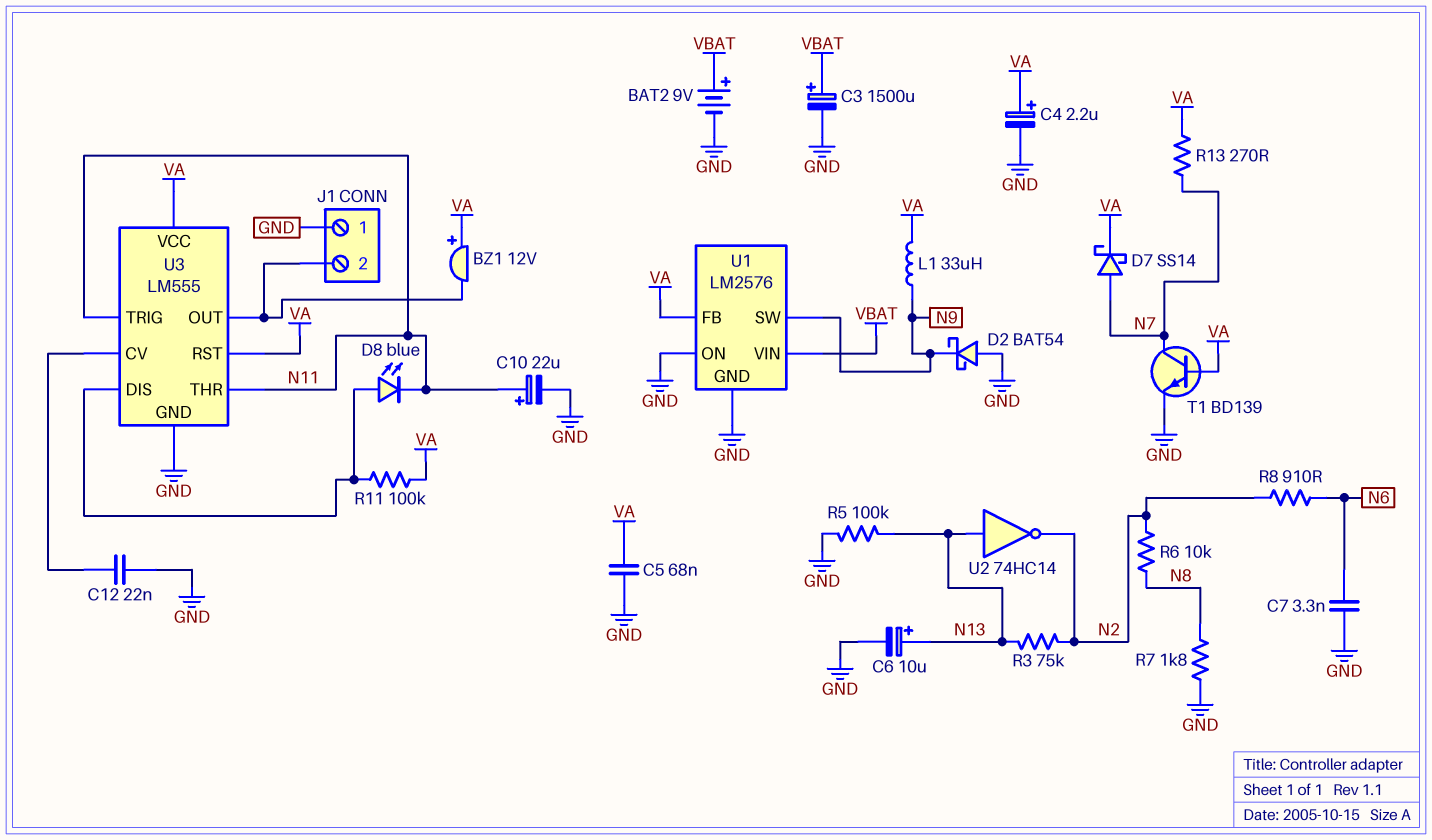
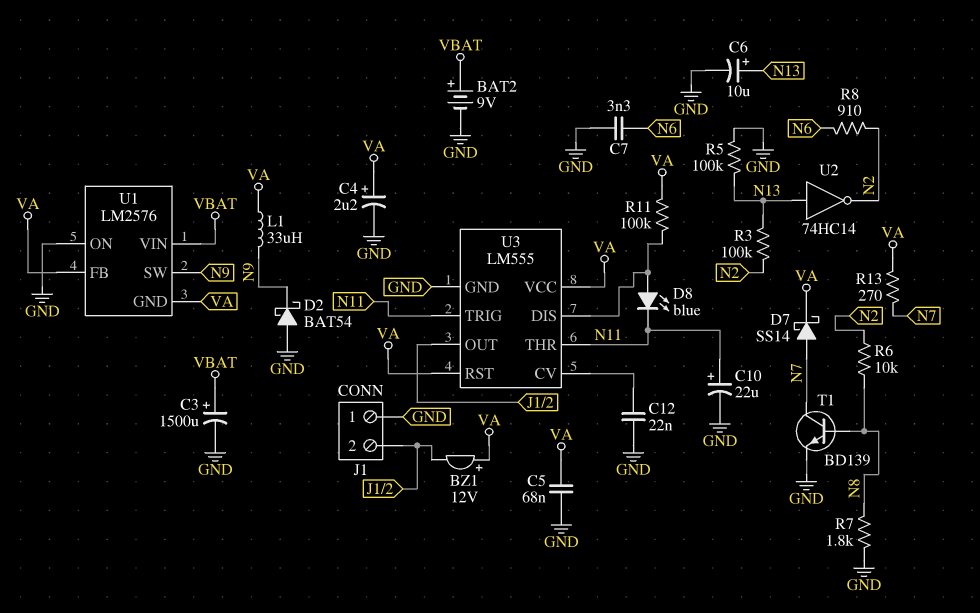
R3: 75k (N2, N13) -> 100k (N2, N13)
T1: NPN BD139 (B VA, C N7, E GND) -> NPN BD139 (B N8, C N7, E GND)
U1 pin GND: GND -> VA

